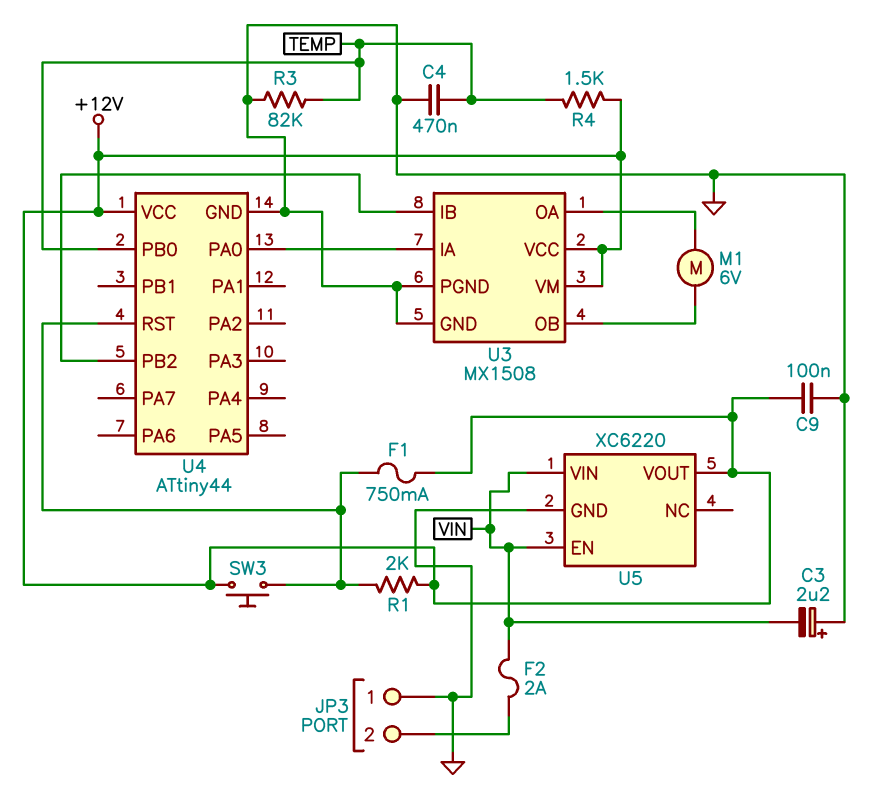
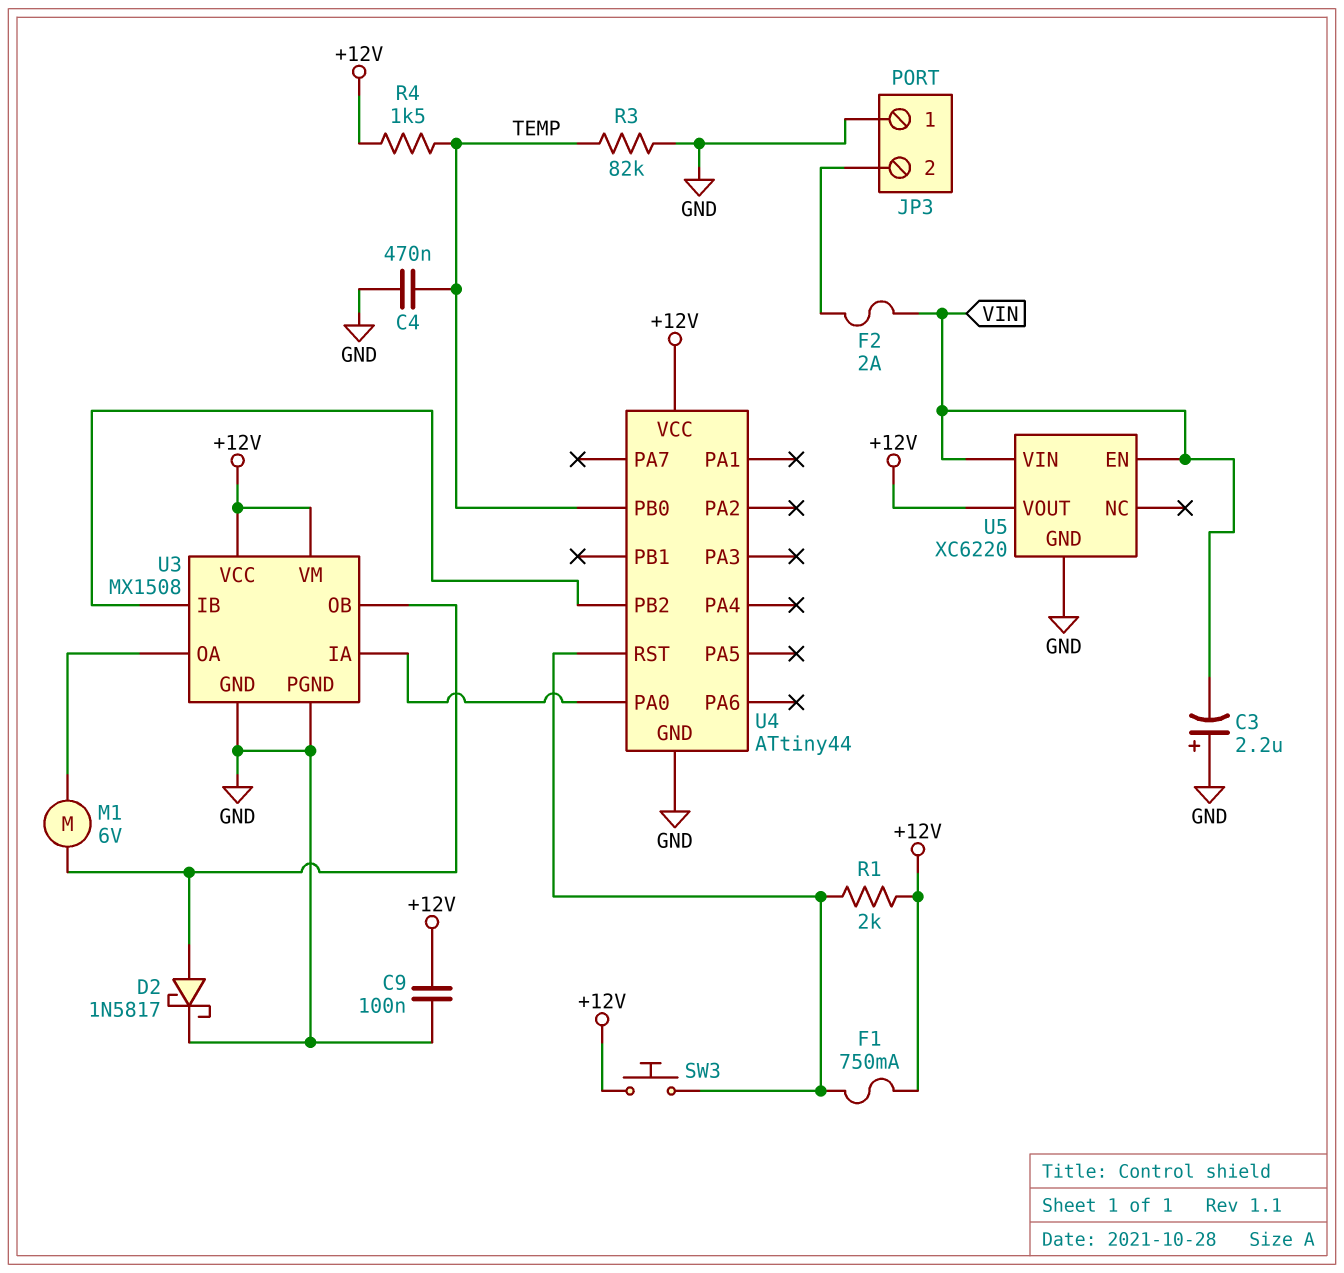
D2: none -> schottky 1N5817 (A U3/OB, K GND)

